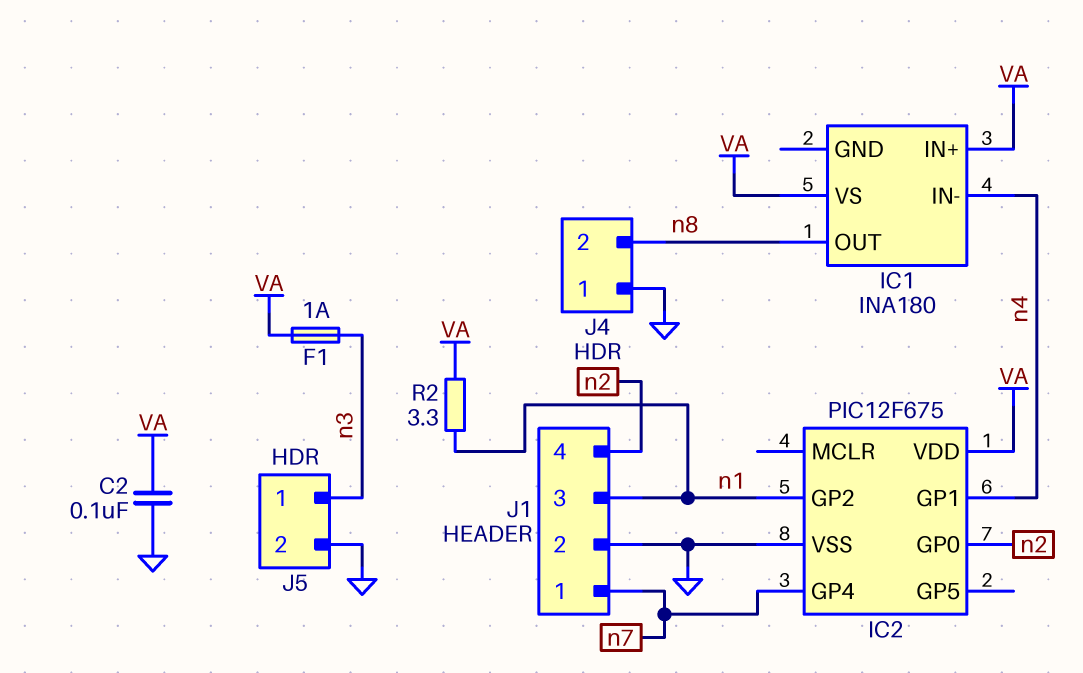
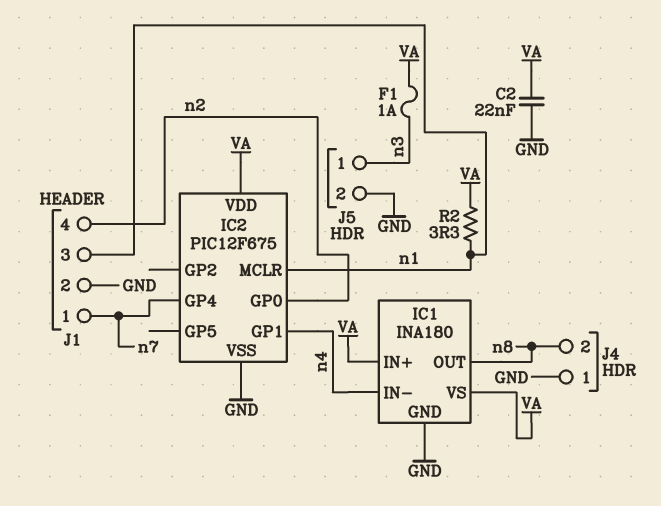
C2: 100nF (GND, VA) -> 22nF (GND, VA)
IC1 pin GND: none -> GND
IC2 pin GP2: n1 -> none
IC2 pin MCLR: none -> n1

